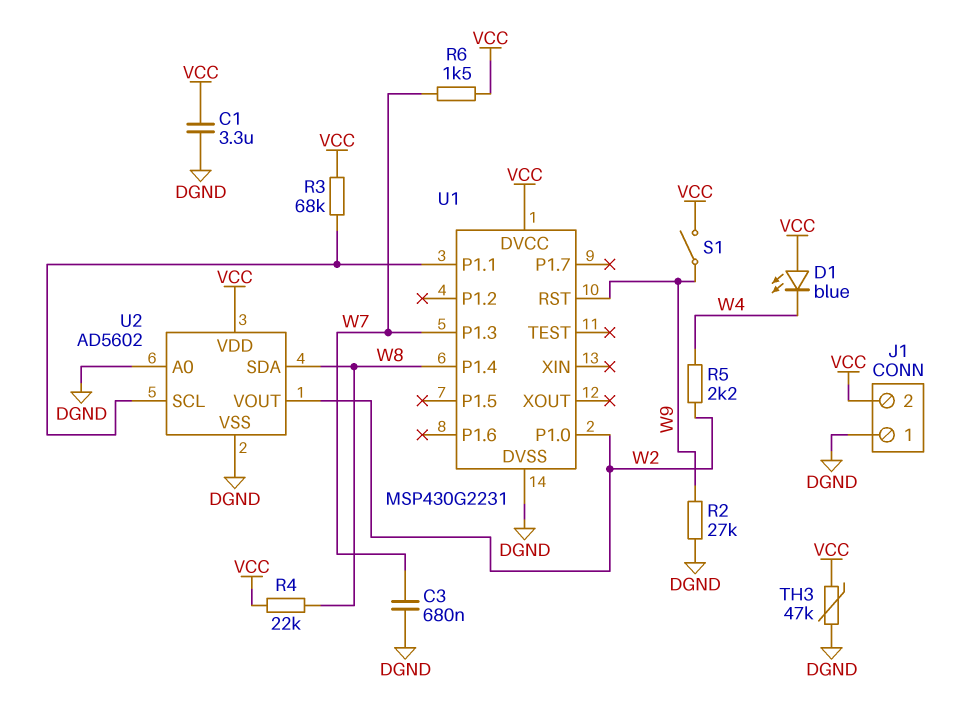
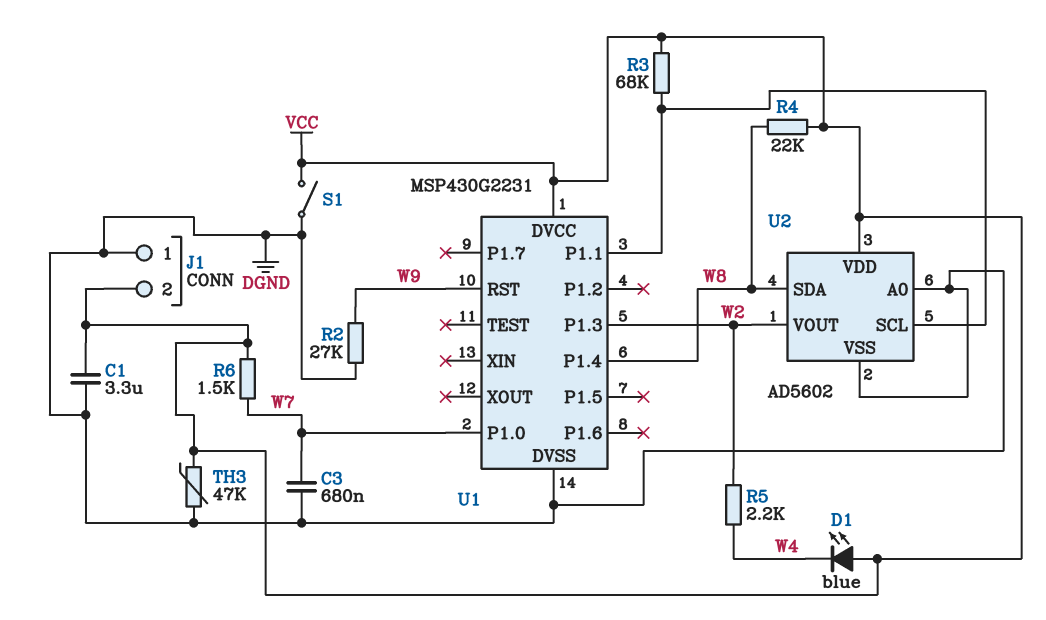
S1: switch (VCC, W9) -> switch (DGND, VCC)
U1 pin P1.0: W2 -> W7
U1 pin P1.3: W7 -> W2

